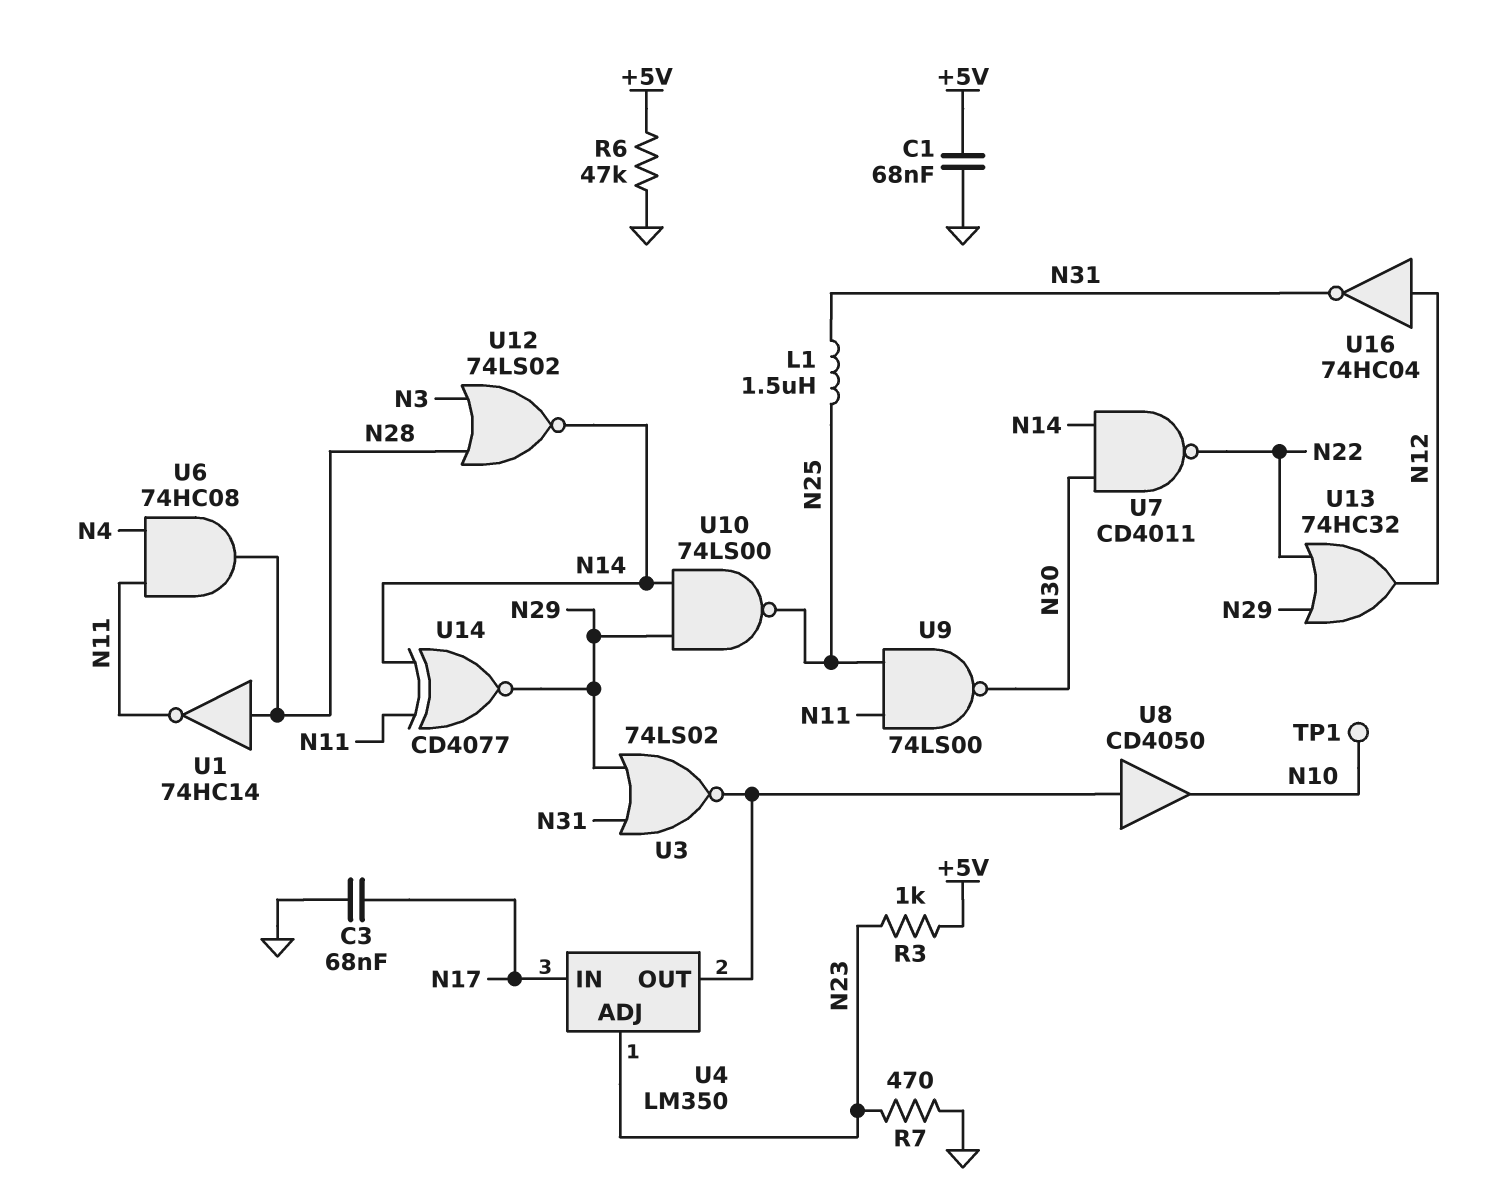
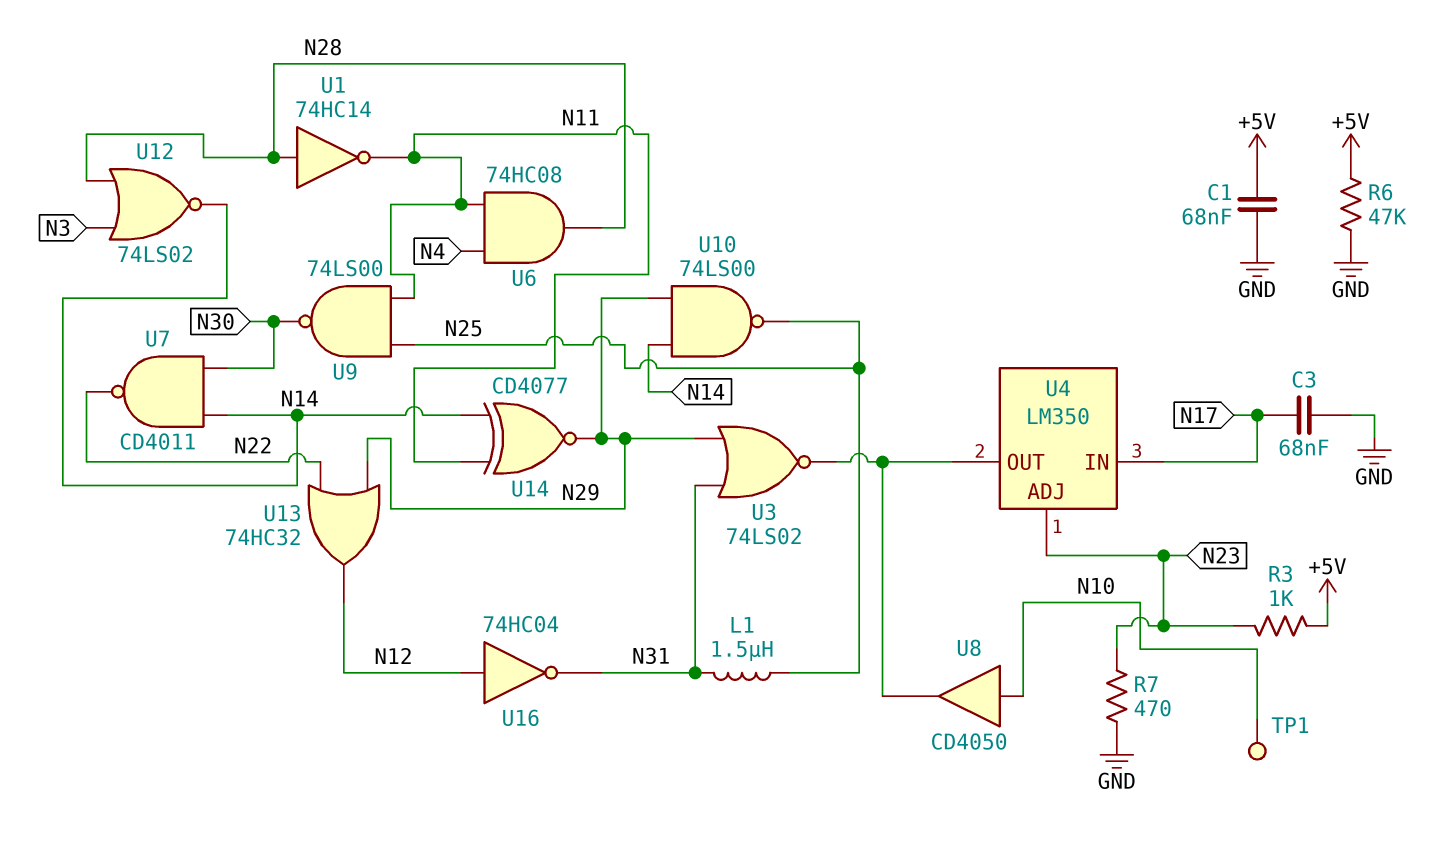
U8: buffer CD4050 (in U4/OUT, out N10) -> buffer CD4050 (in N10, out U4/OUT)

